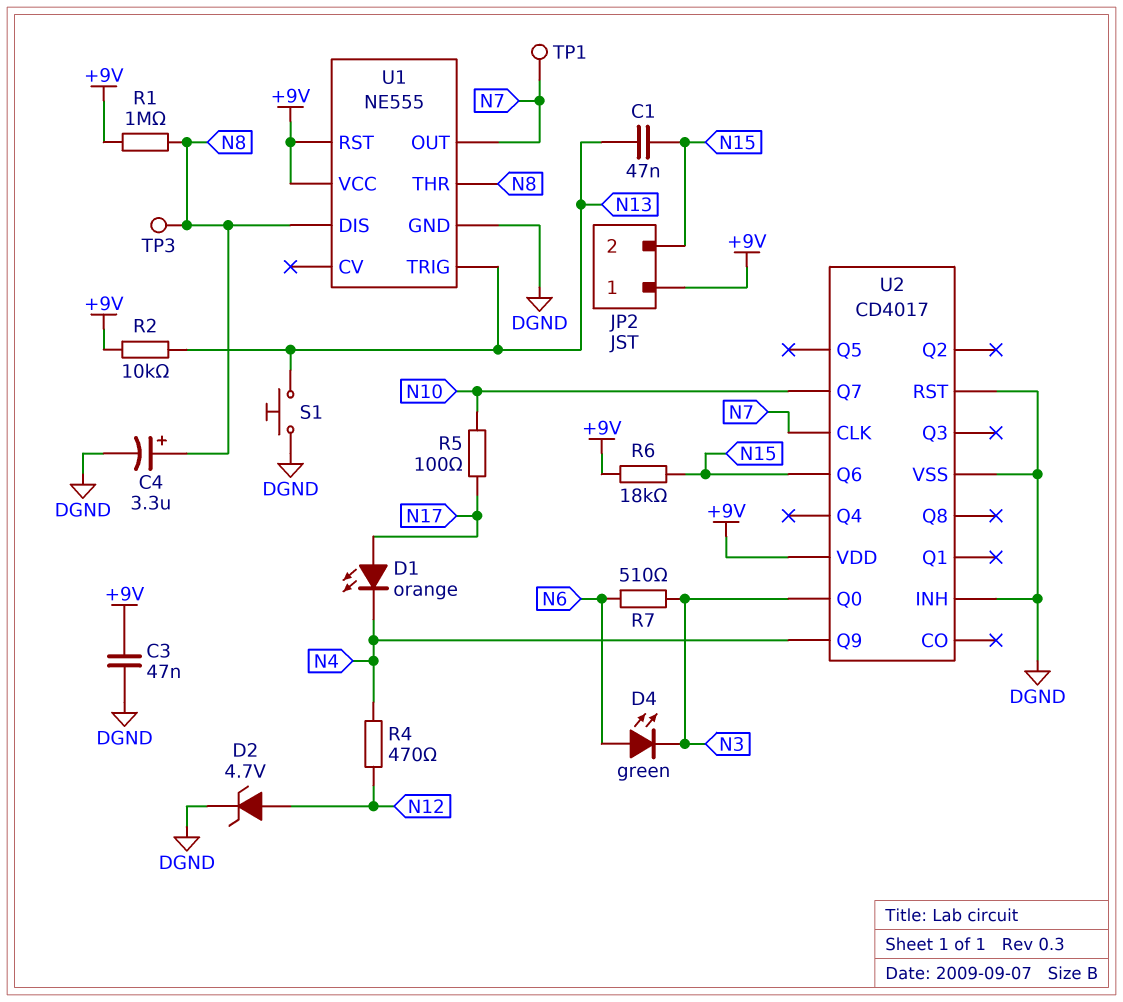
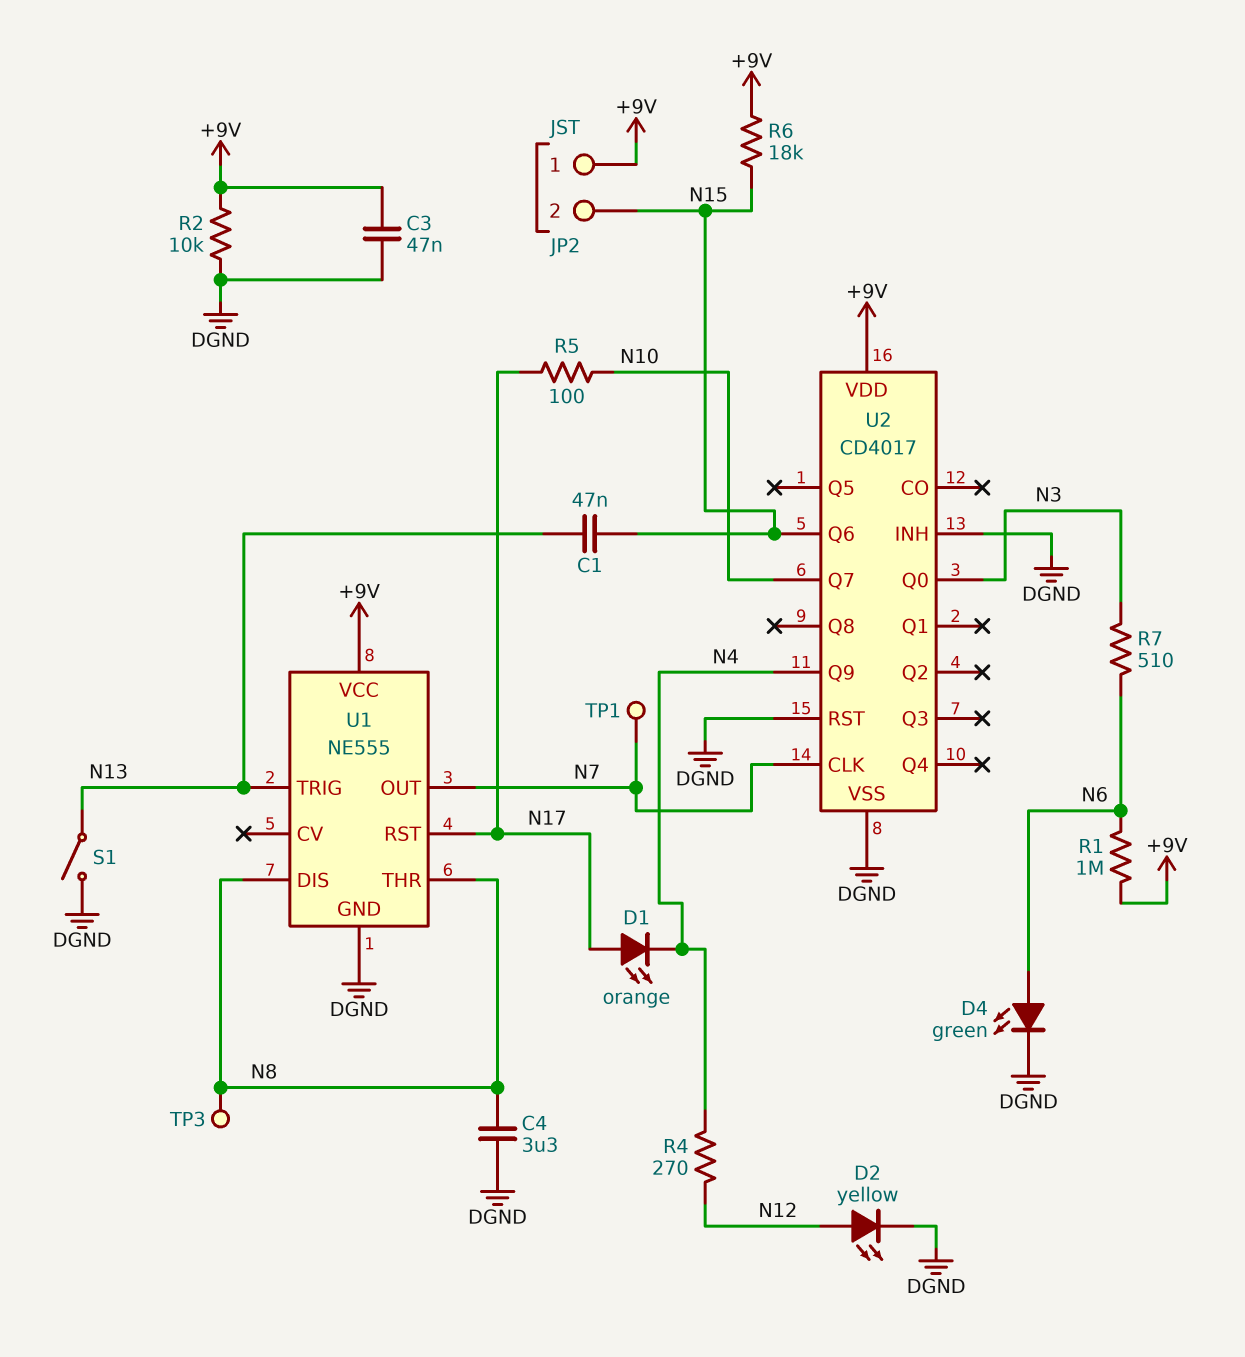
C4: 3.3uF (plus N8, minus DGND) -> 3.3uF (DGND, N8)
D2: zener 4.7V (A N12, K DGND) -> LED yellow (A N12, K DGND)
D4: LED green (A N6, K N3) -> LED green (A N6, K DGND)
R1: 1M (+9V, N8) -> 1M (+9V, N6)
R2: 10k (+9V, N13) -> 10k (+9V, DGND)
R4: 470 (N4, N12) -> 270 (N4, N12)
S1: button (DGND, N13) -> switch (DGND, N13)
U1 pin RST: +9V -> N17

